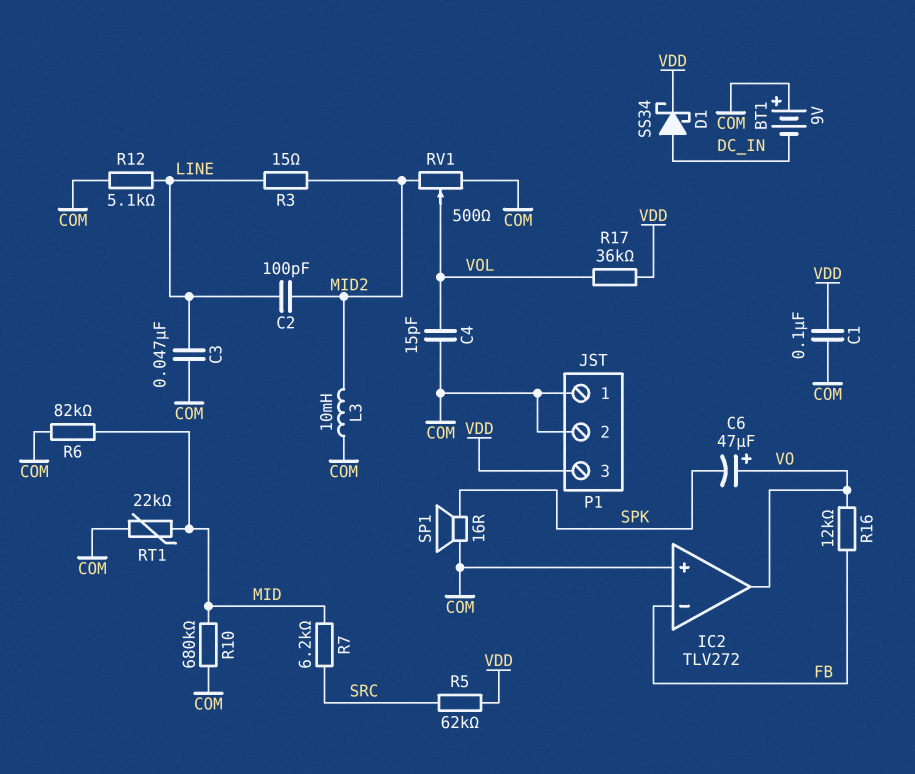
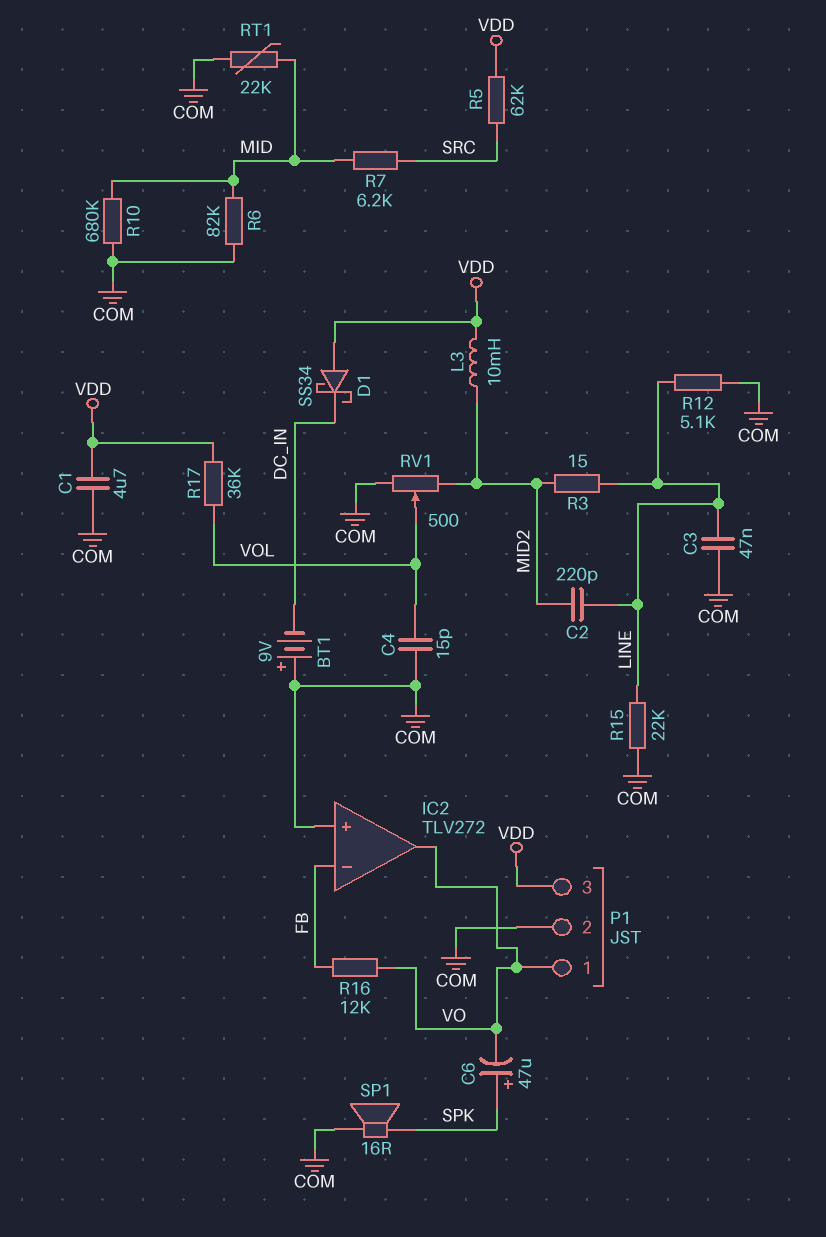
C1: 100nF (COM, VDD) -> 4.7uF (COM, VDD)
C2: 100pF (LINE, MID2) -> 220pF (LINE, MID2)
C6: 47uF (plus VO, minus SPK) -> 47uF (plus SPK, minus VO)
D1: schottky SS34 (A DC_IN, K VDD) -> schottky SS34 (A VDD, K DC_IN)
L3: 10mH (COM, MID2) -> 10mH (MID2, VDD)
P1 pin 1: COM -> VO
R15: none -> 22k (COM, LINE)

